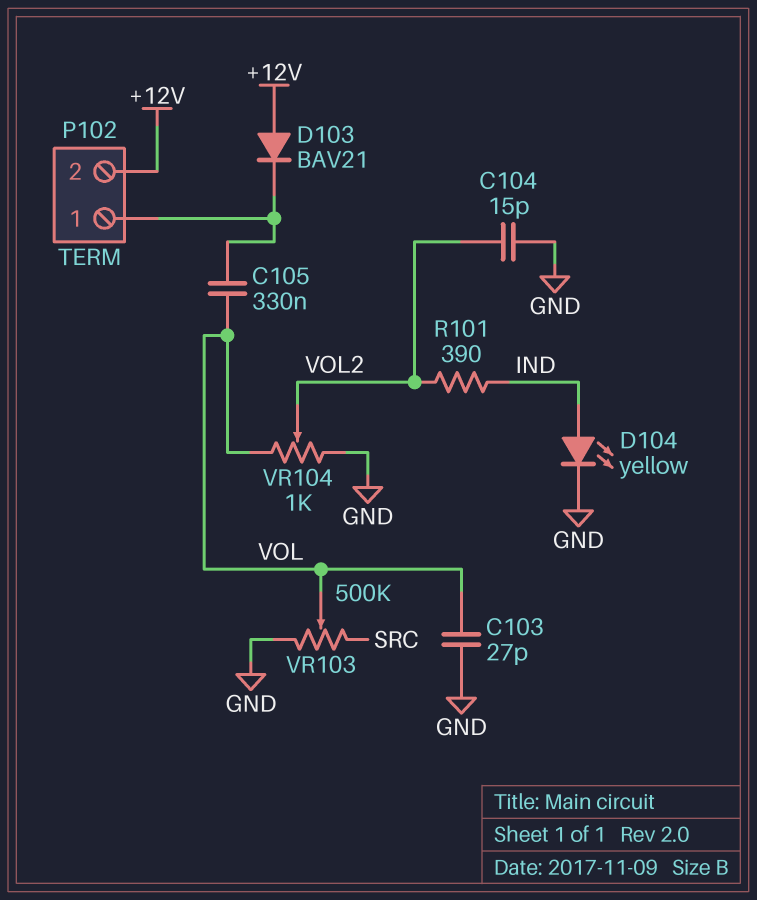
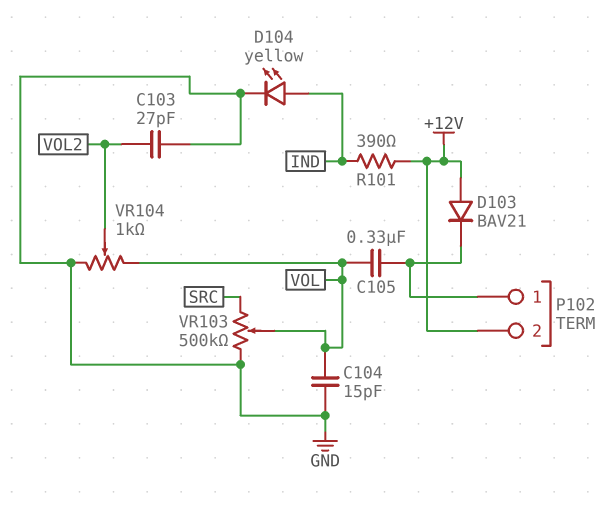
C103: 27pF (GND, VOL) -> 27pF (GND, VOL2)
C104: 15pF (GND, VOL2) -> 15pF (GND, VOL)
R101: 390 (IND, VOL2) -> 390 (+12V, IND)

